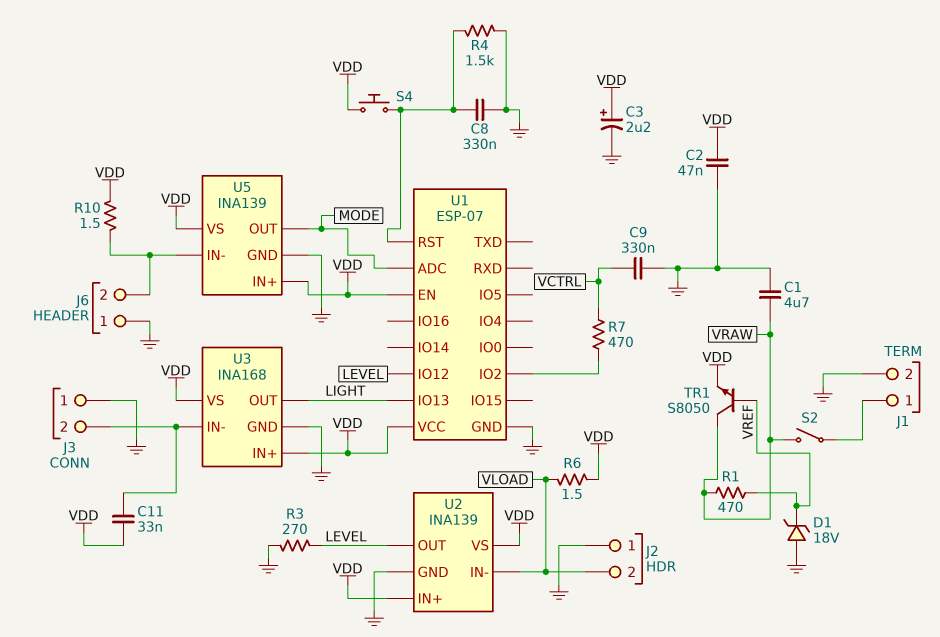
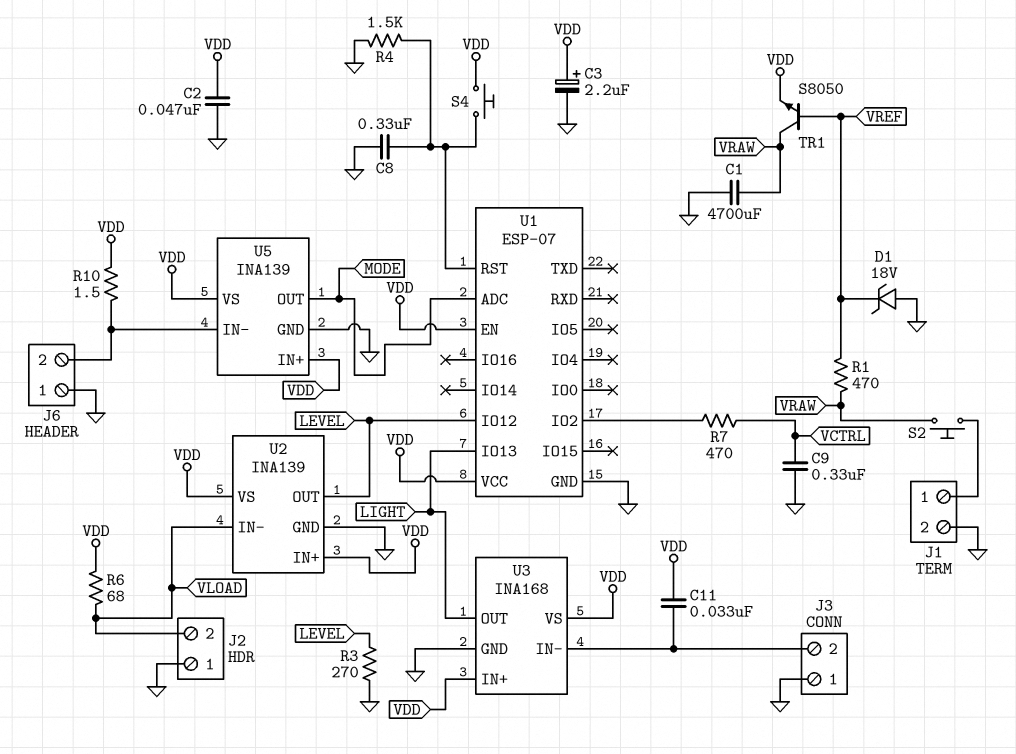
C1: 4.7uF (GND, VRAW) -> 4700uF (GND, VRAW)
R6: 1.5 (VDD, VLOAD) -> 68 (VDD, VLOAD)
S2: switch (J1/1, VRAW) -> button (J1/1, VRAW)

